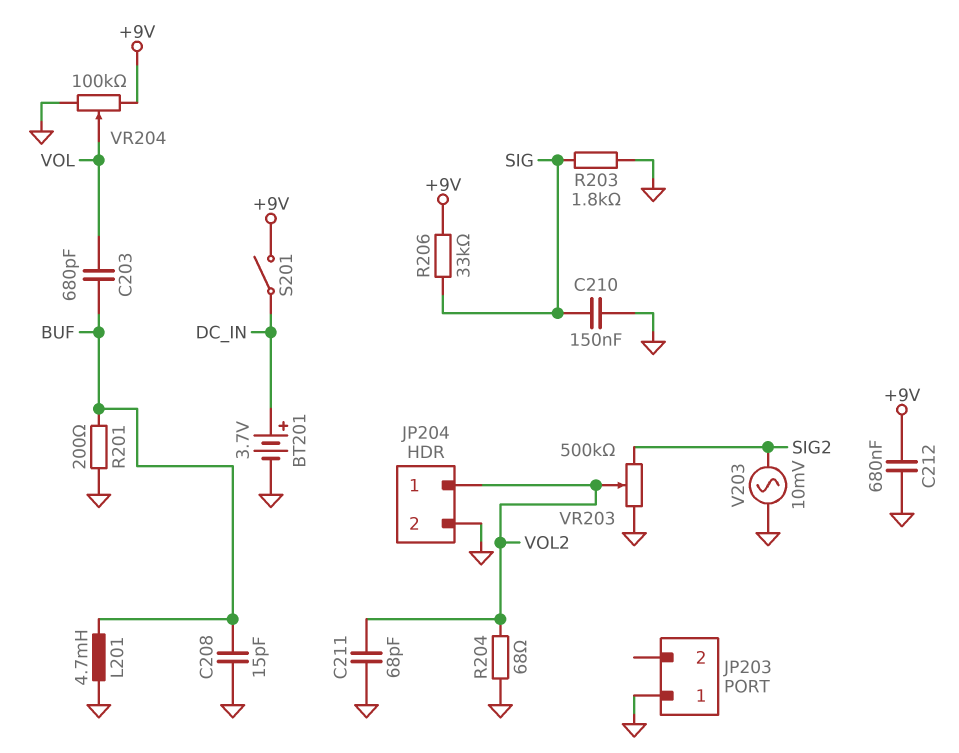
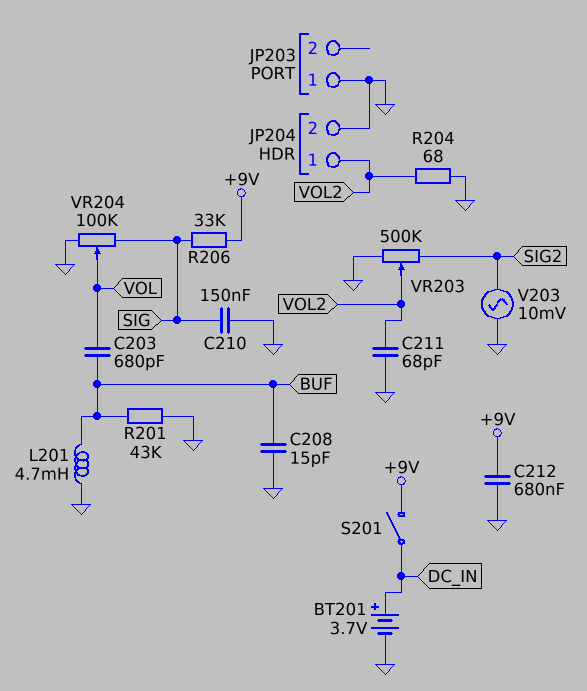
R201: 200 (BUF, GND) -> 43k (BUF, GND)
R203: 1.8k (GND, SIG) -> none
VR204: 100k (+9V, GND, wiper VOL) -> 100k (GND, SIG, wiper VOL)

